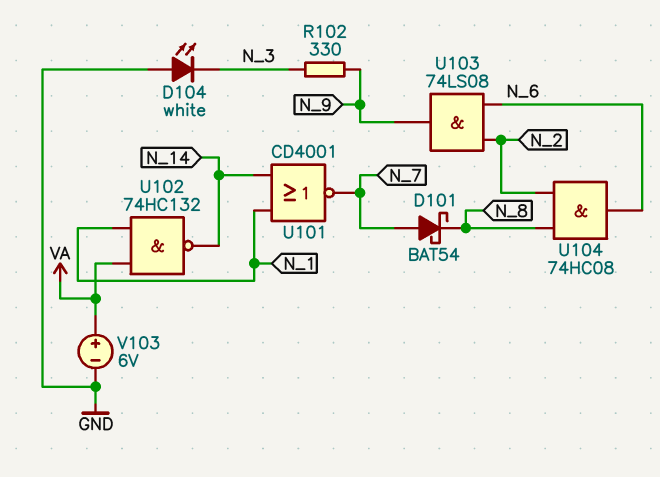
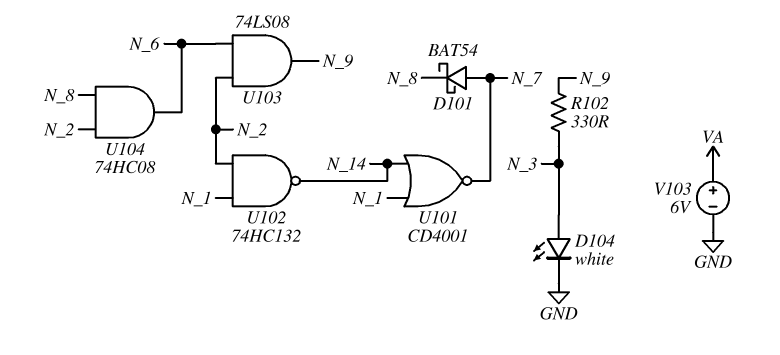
D104: LED white (A GND, K N_3) -> LED white (A N_3, K GND)
U102: NAND 74HC132 (in N_1, in VA, out N_14) -> NAND 74HC132 (in N_1, in N_2, out N_14)

